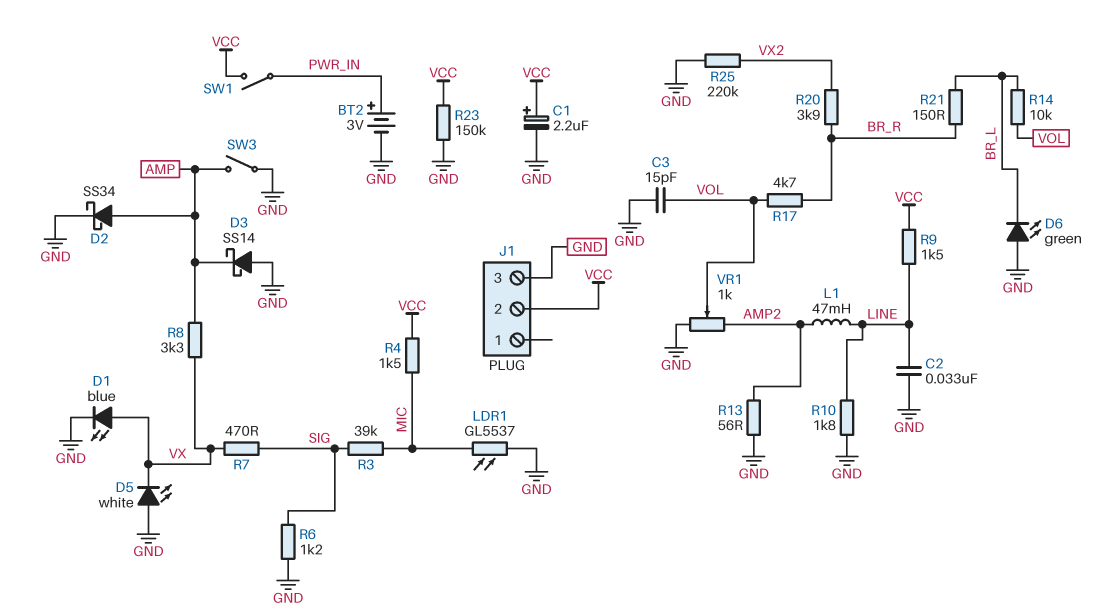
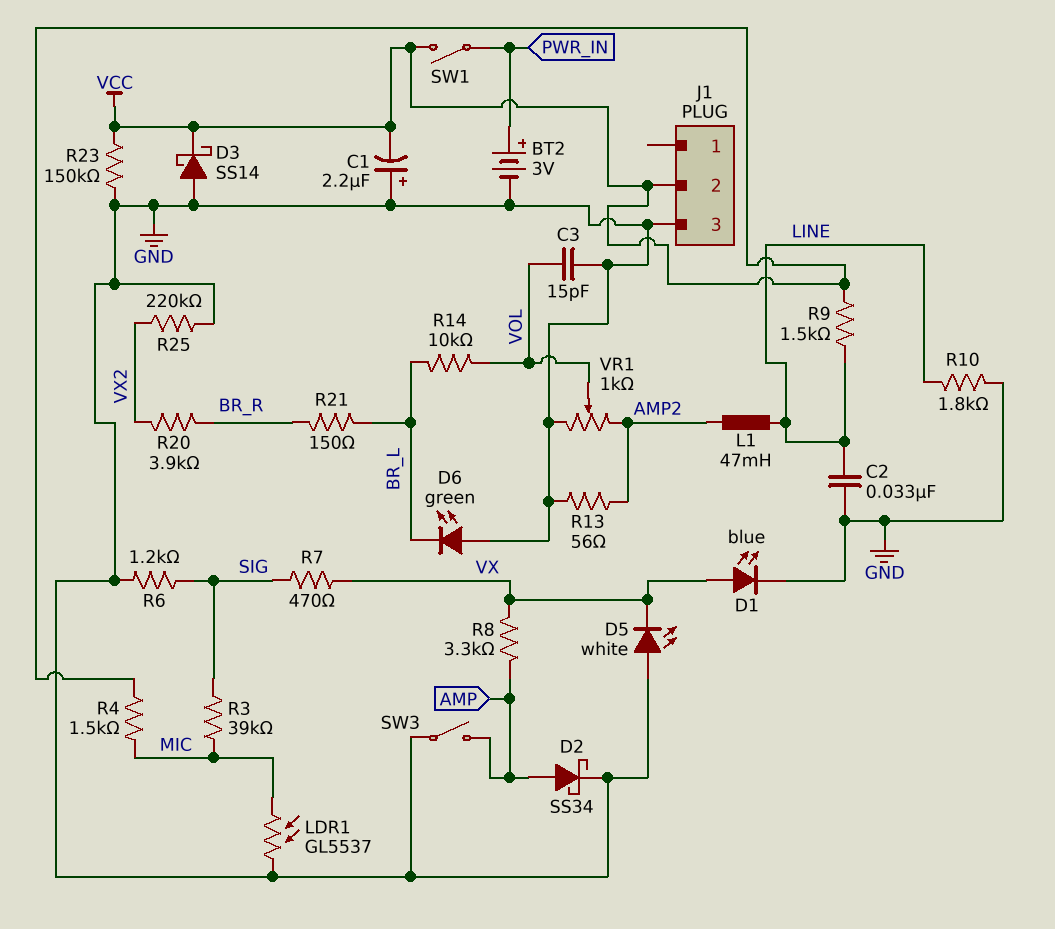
C1: 2.2uF (plus VCC, minus GND) -> 2.2uF (plus GND, minus VCC)
D3: schottky SS14 (A GND, K AMP) -> schottky SS14 (A GND, K VCC)
R17: 4.7k (BR_R, VOL) -> none

